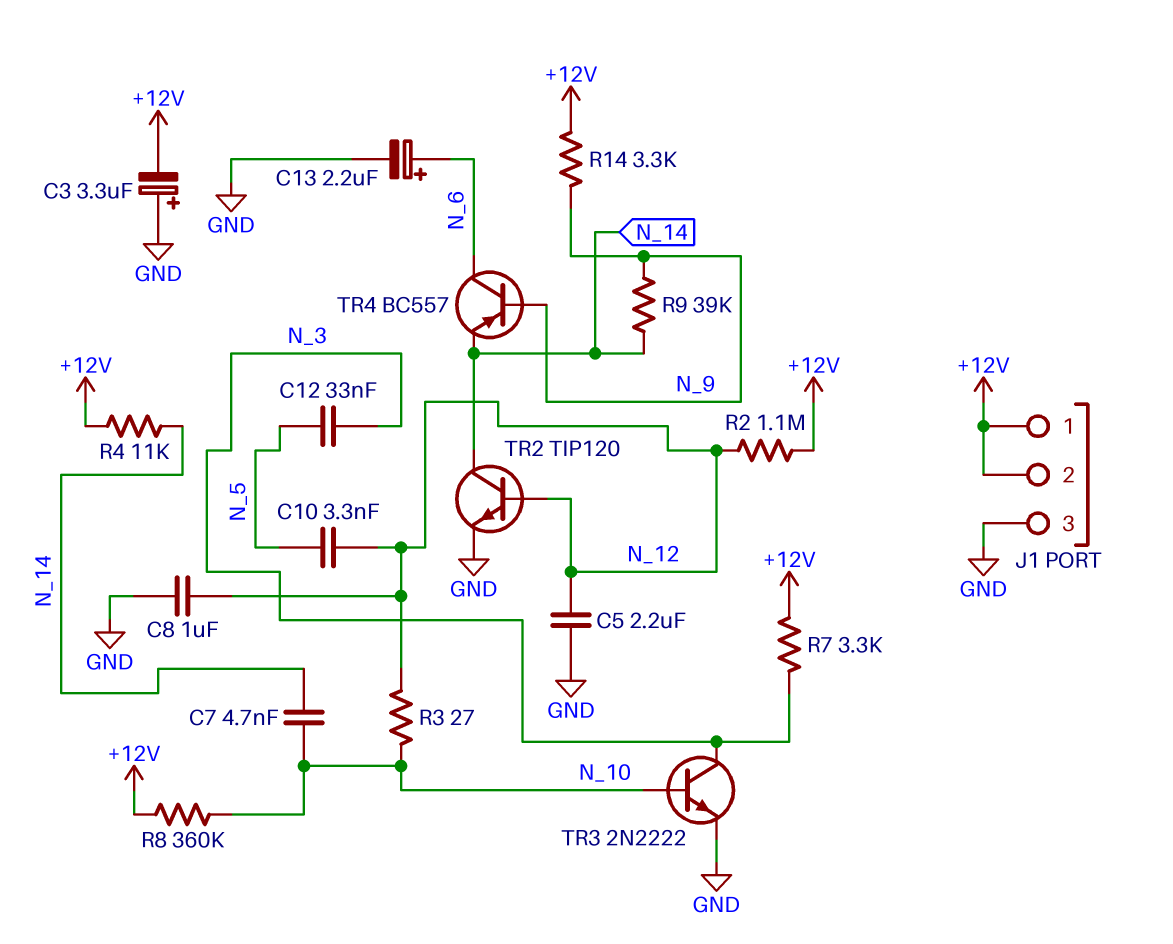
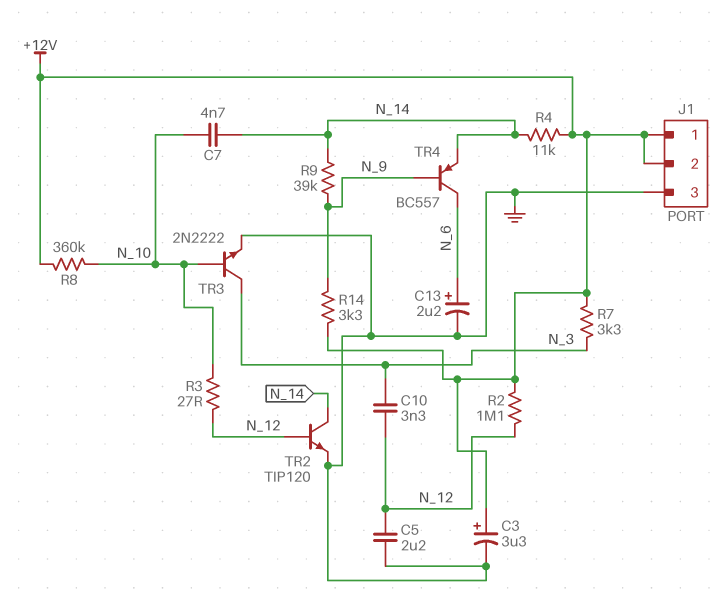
C3: 3.3uF (plus GND, minus +12V) -> 3.3uF (plus +12V, minus GND)
C8: 1uF (GND, N_12) -> none
C10: 3.3nF (N_5, N_12) -> 3.3nF (N_3, N_12)
C12: 33nF (N_3, N_5) -> none

